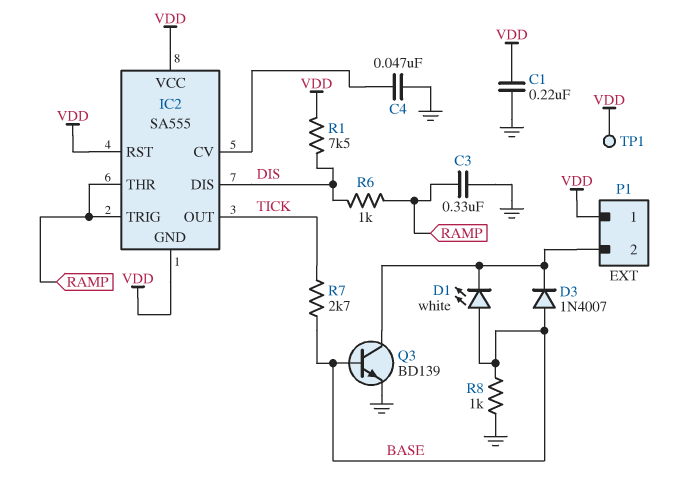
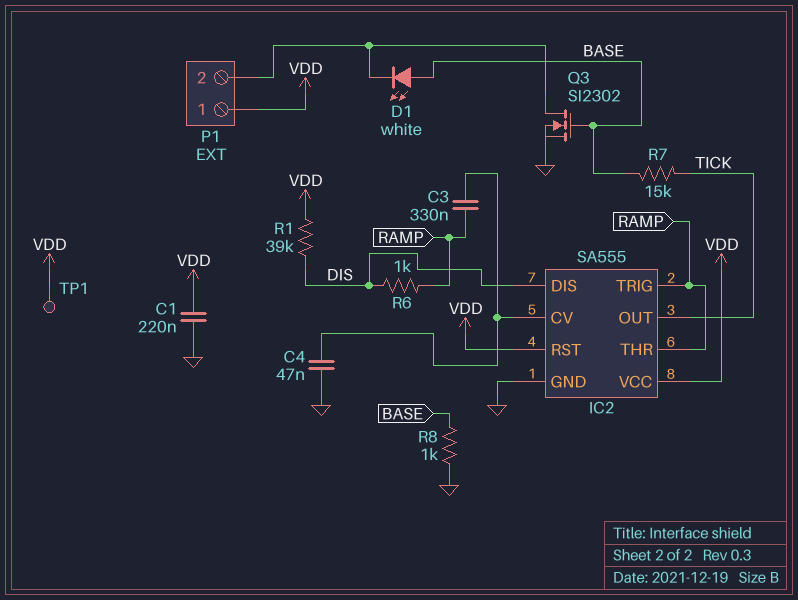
C3: 330nF (GND, RAMP) -> 330nF (IC2/CV, RAMP)
D3: diode 1N4007 (A BASE, K P1/2) -> none
IC2 pin GND: VDD -> GND
Q3: NPN BD139 (B BASE, C P1/2, E GND) -> NMOS SI2302 (G BASE, D P1/2, S GND)
R1: 7.5k (DIS, VDD) -> 39k (DIS, VDD)
R7: 2.7k (BASE, TICK) -> 15k (BASE, TICK)

